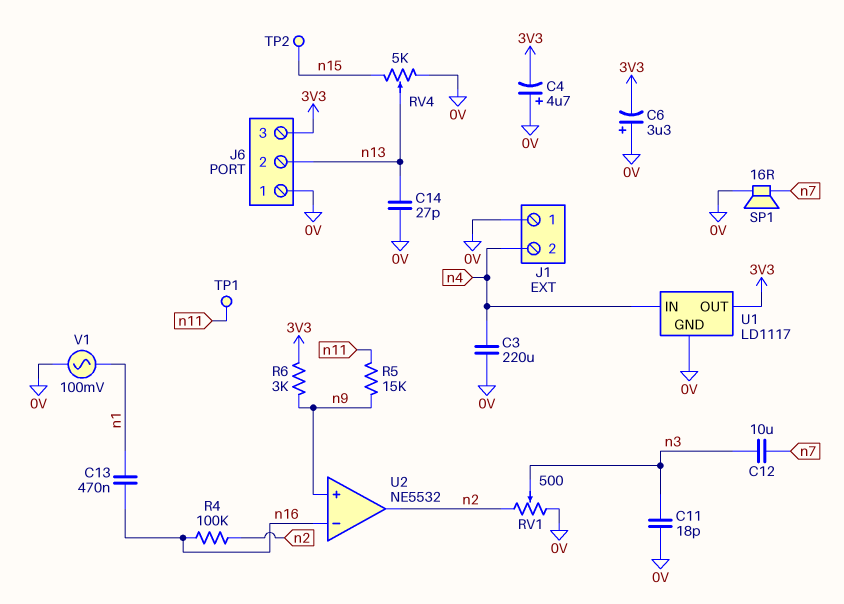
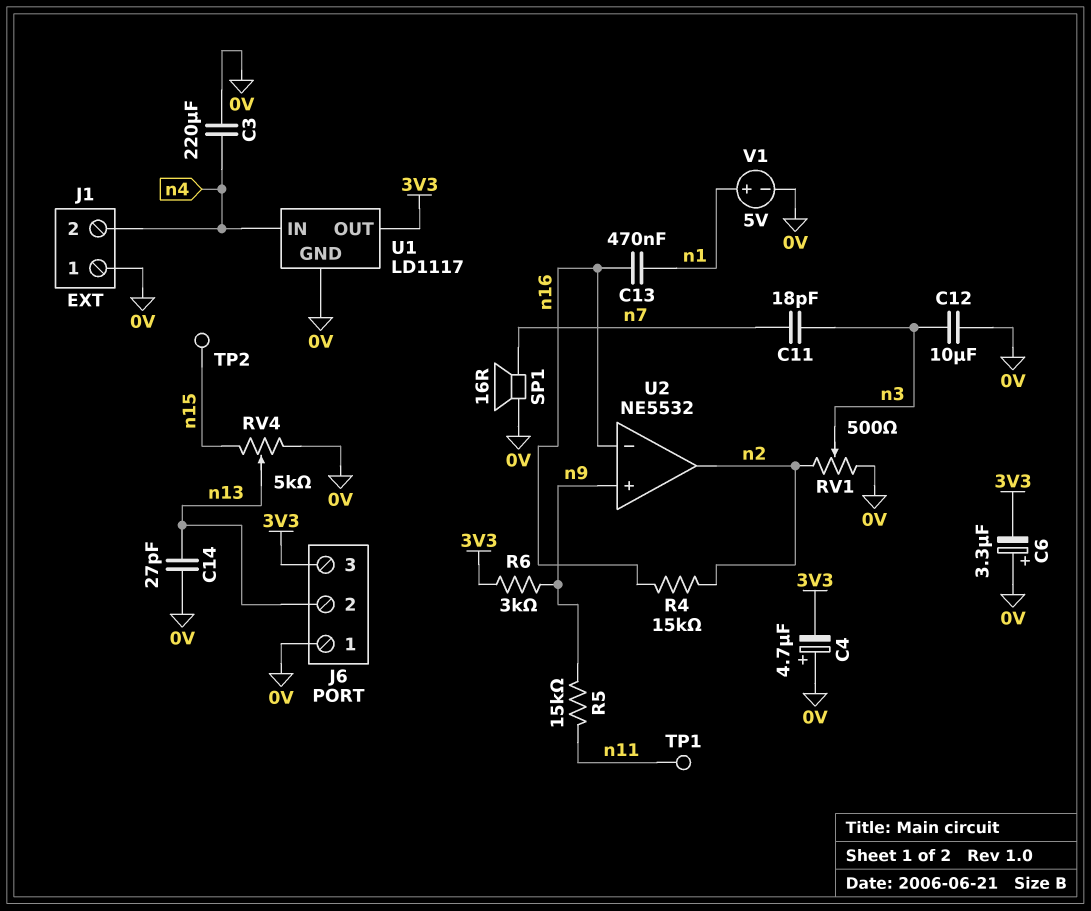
C11: 18pF (0V, n3) -> 18pF (n3, n7)
C12: 10uF (n3, n7) -> 10uF (0V, n3)
R4: 100k (n2, n16) -> 15k (n2, n16)
V1: AC 100mV (0V, n1) -> 5V (plus n1, minus 0V)

